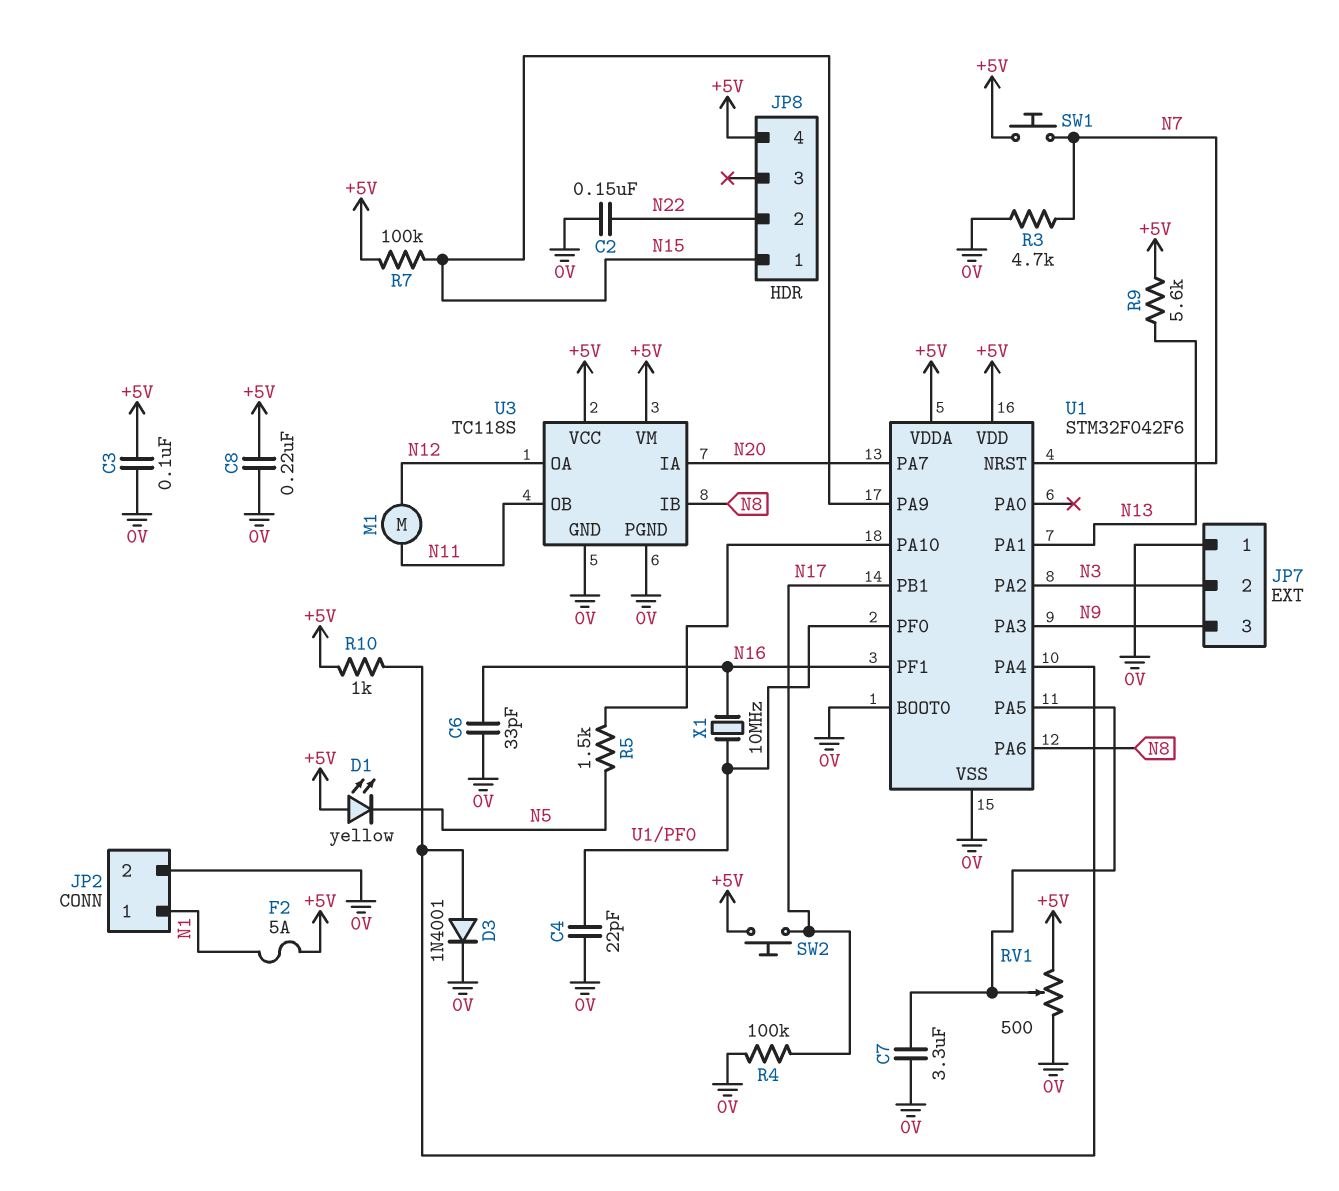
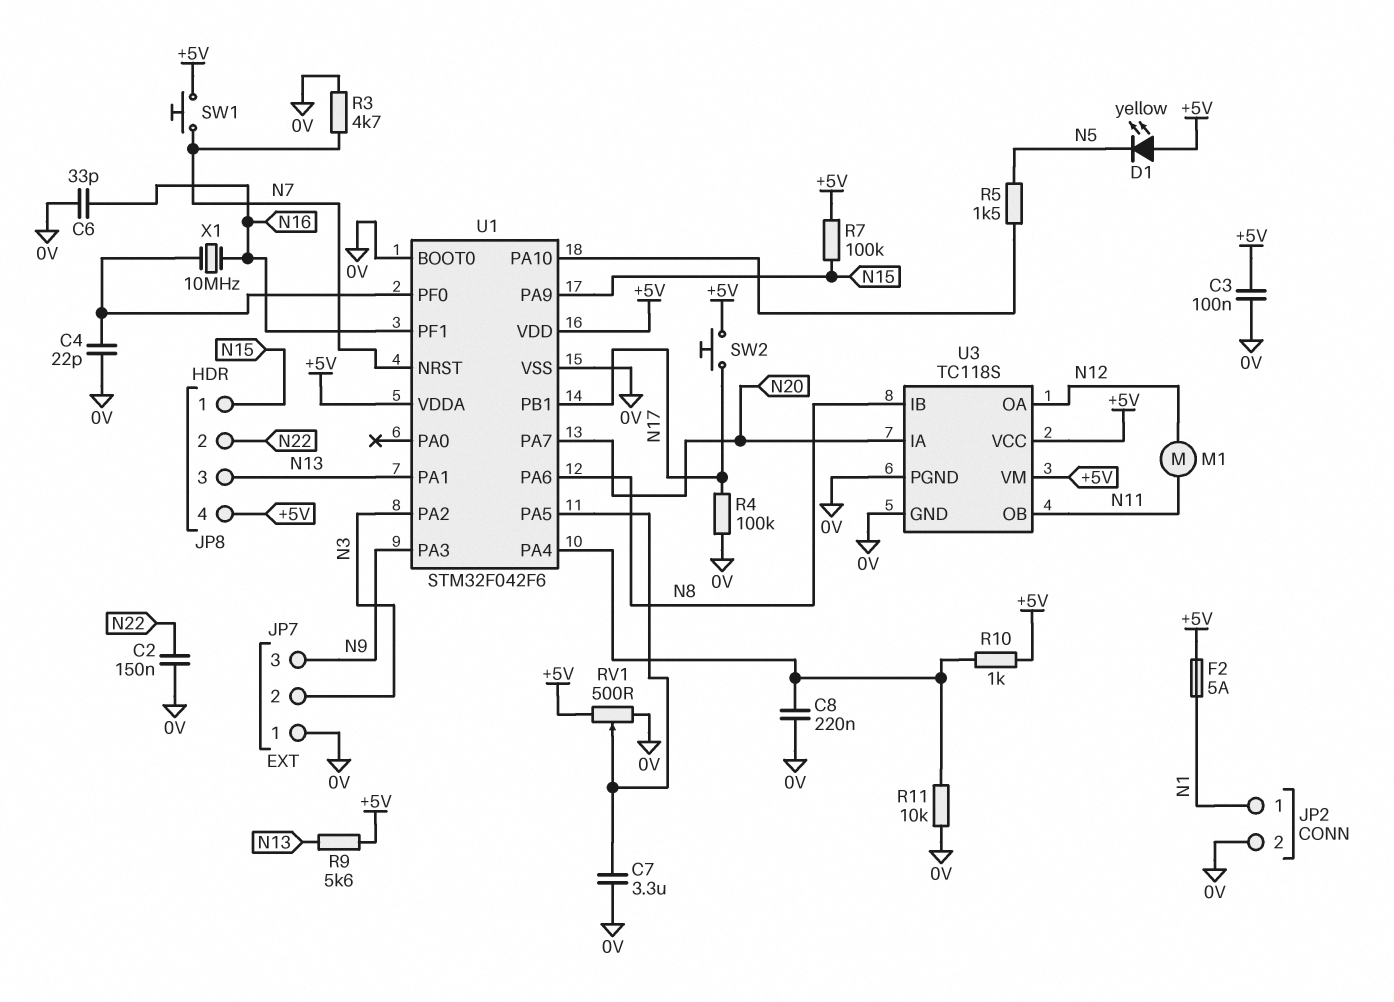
C8: 220nF (+5V, 0V) -> 220nF (0V, U1/PA4)
D3: diode 1N4001 (A U1/PA4, K 0V) -> none
JP8 pin 3: none -> N13
R11: none -> 10k (0V, U1/PA4)

